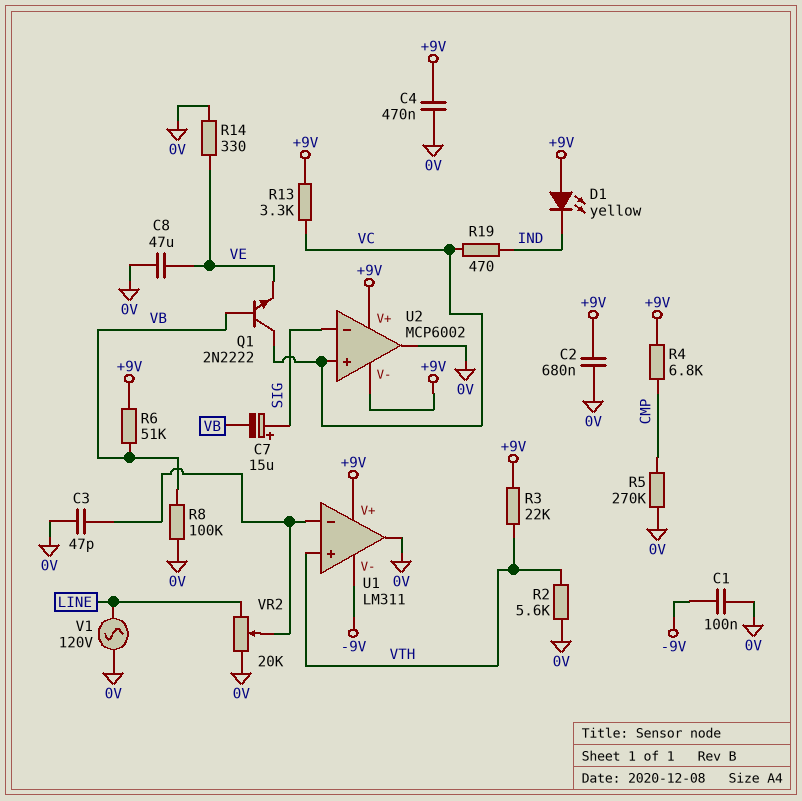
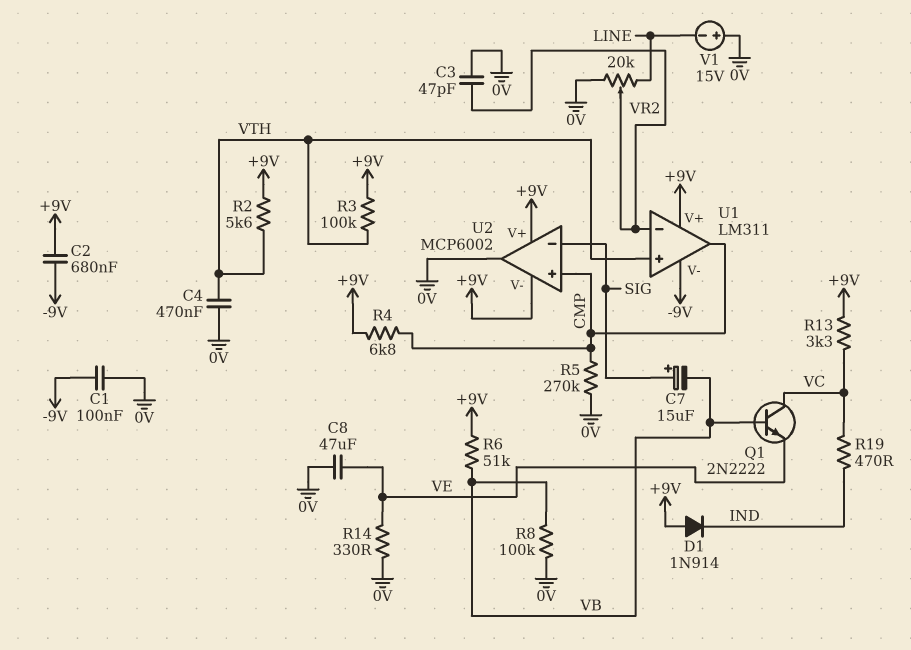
C2: 680nF (+9V, 0V) -> 680nF (+9V, -9V)
C4: 470nF (+9V, 0V) -> 470nF (0V, VTH)
D1: LED yellow (A +9V, K IND) -> diode 1N914 (A +9V, K IND)
R2: 5.6k (0V, VTH) -> 5.6k (+9V, VTH)
R3: 22k (+9V, VTH) -> 100k (+9V, VTH)
U1 pin out: 0V -> CMP
U2 pin in+: VC -> CMP
V1: AC 120V (0V, LINE) -> 15V (plus 0V, minus LINE)

